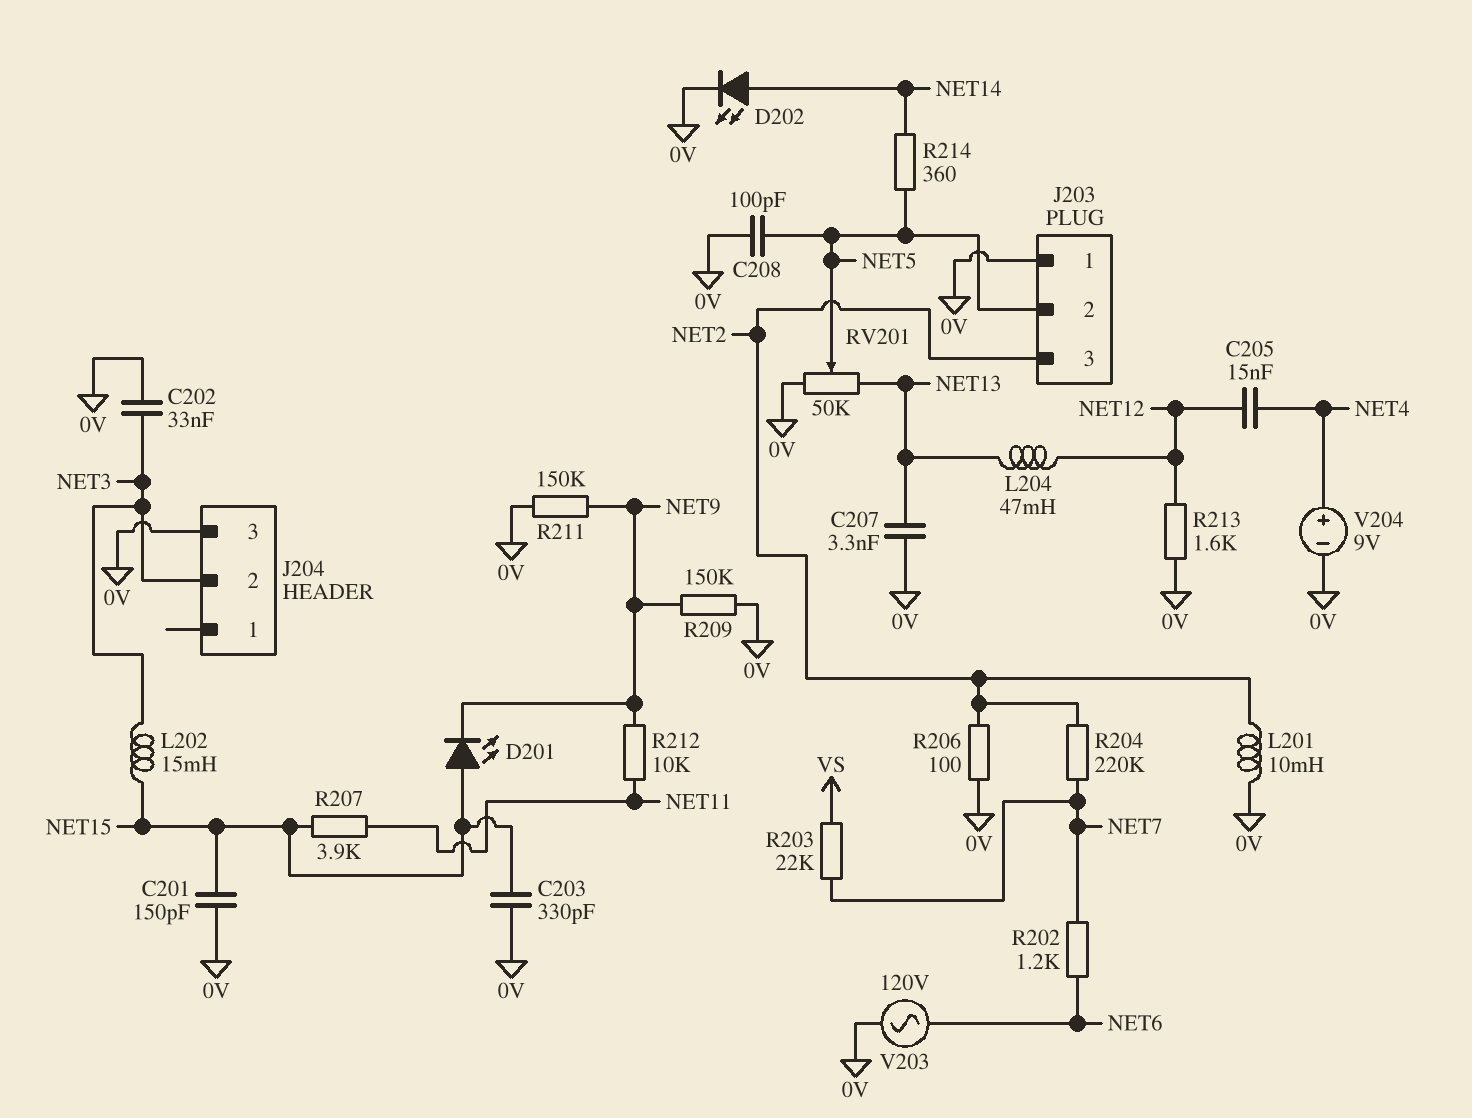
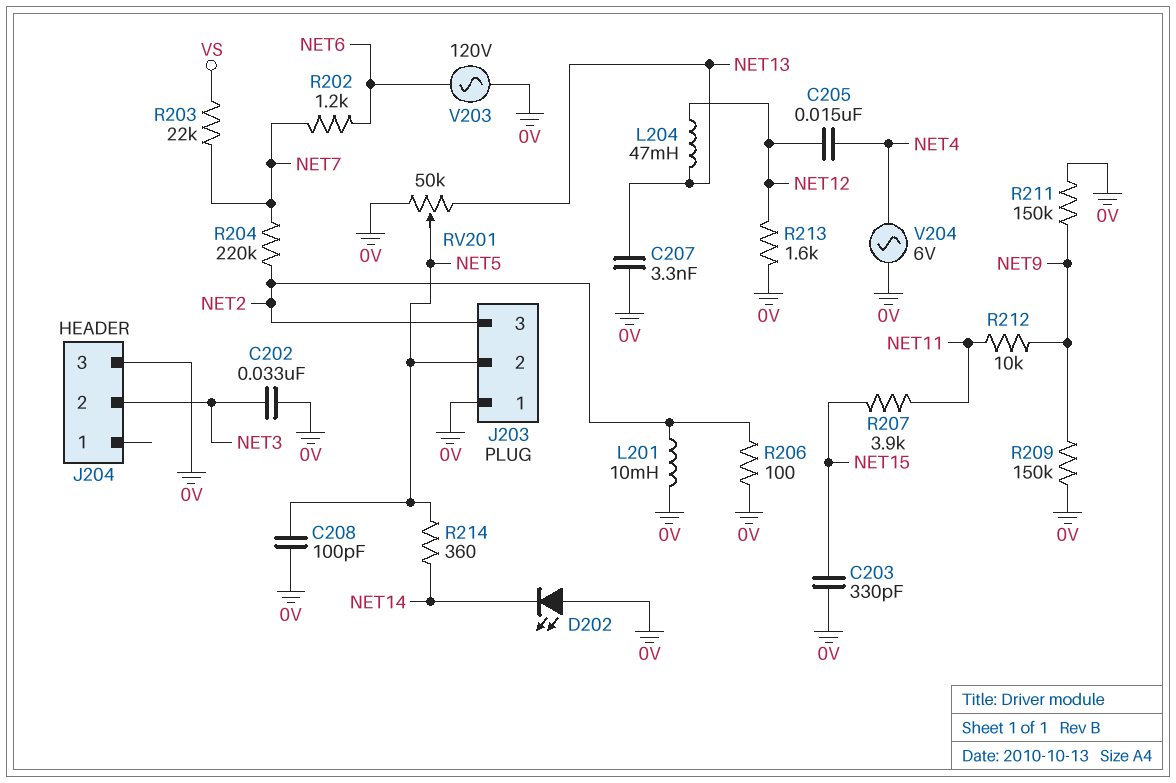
C201: 150pF (0V, NET15) -> none
D201: LED (A NET15, K NET9) -> none
D202: LED (A NET14, K 0V) -> LED (A 0V, K NET14)
L202: 15mH (NET3, NET15) -> none
V204: 9V (plus NET4, minus 0V) -> AC 6V (0V, NET4)

